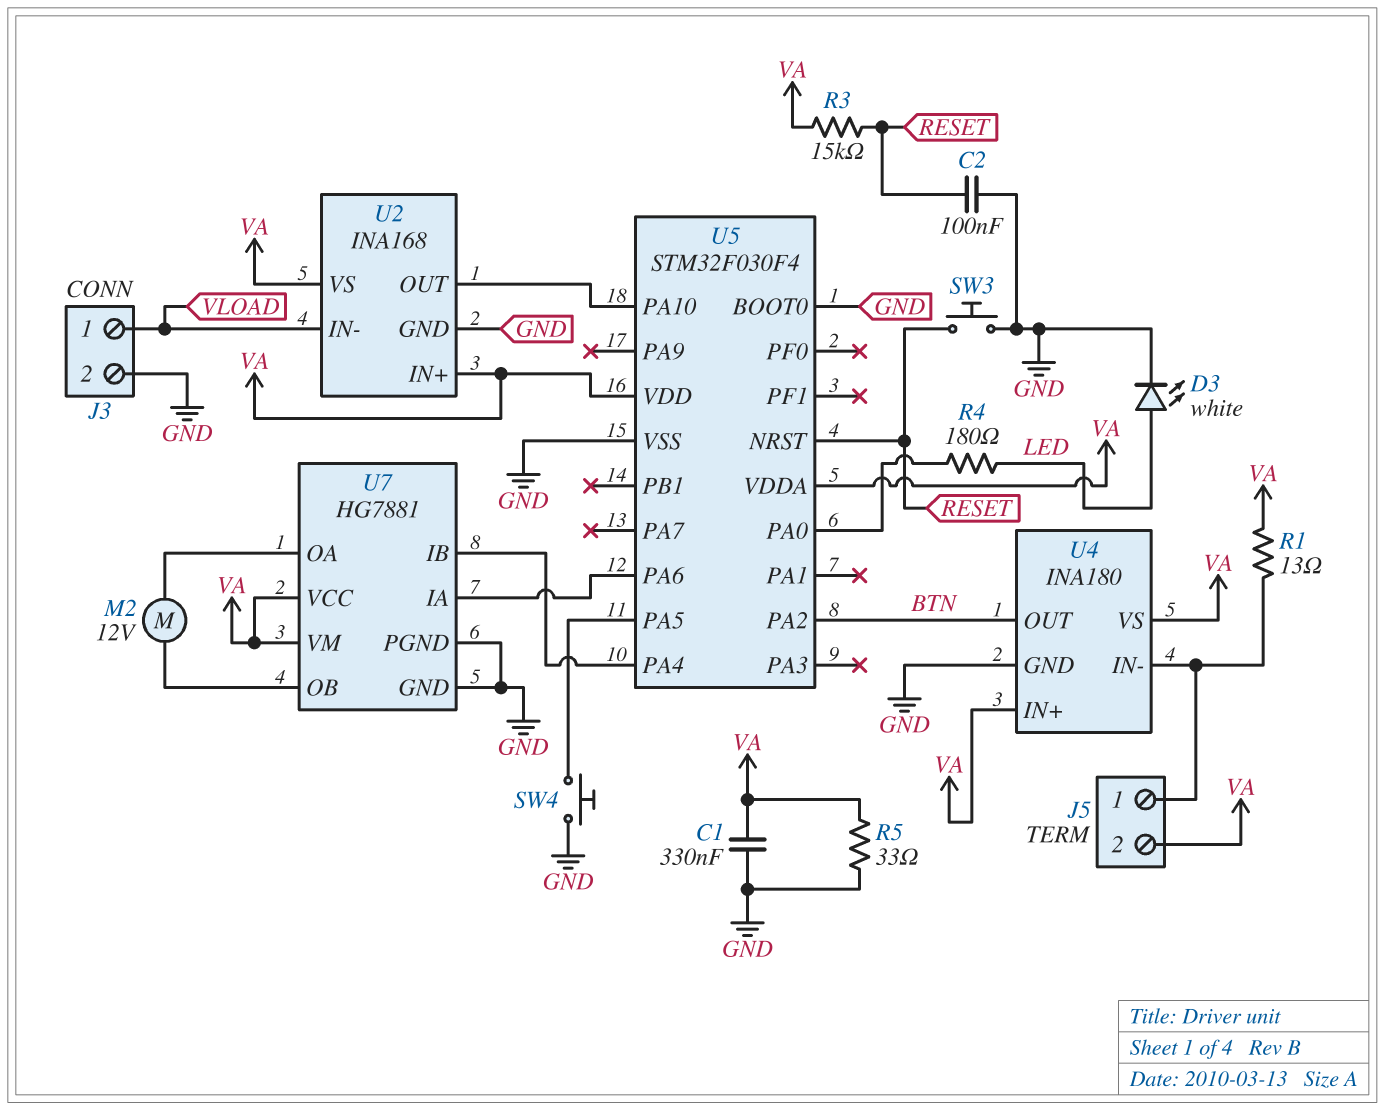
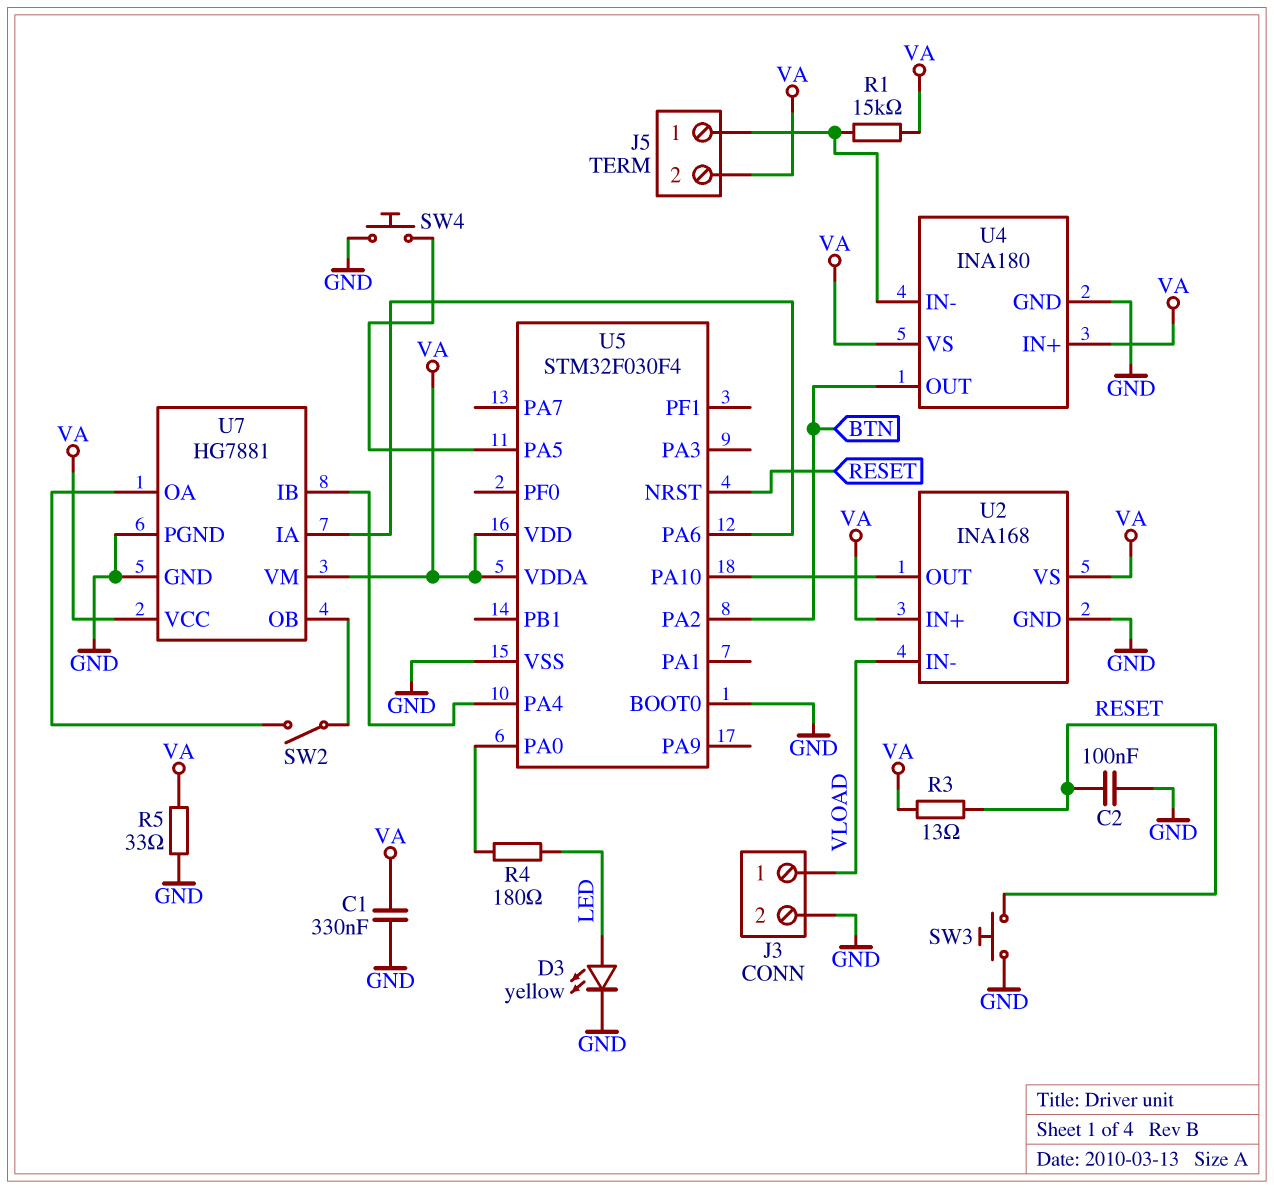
D3: LED white (A LED, K GND) -> LED yellow (A LED, K GND)
M2: motor 12V (U7/OA, U7/OB) -> none
R1: 13 (J5/1, VA) -> 15k (J5/1, VA)
R3: 15k (RESET, VA) -> 13 (RESET, VA)
SW2: none -> switch (U7/OA, U7/OB)

